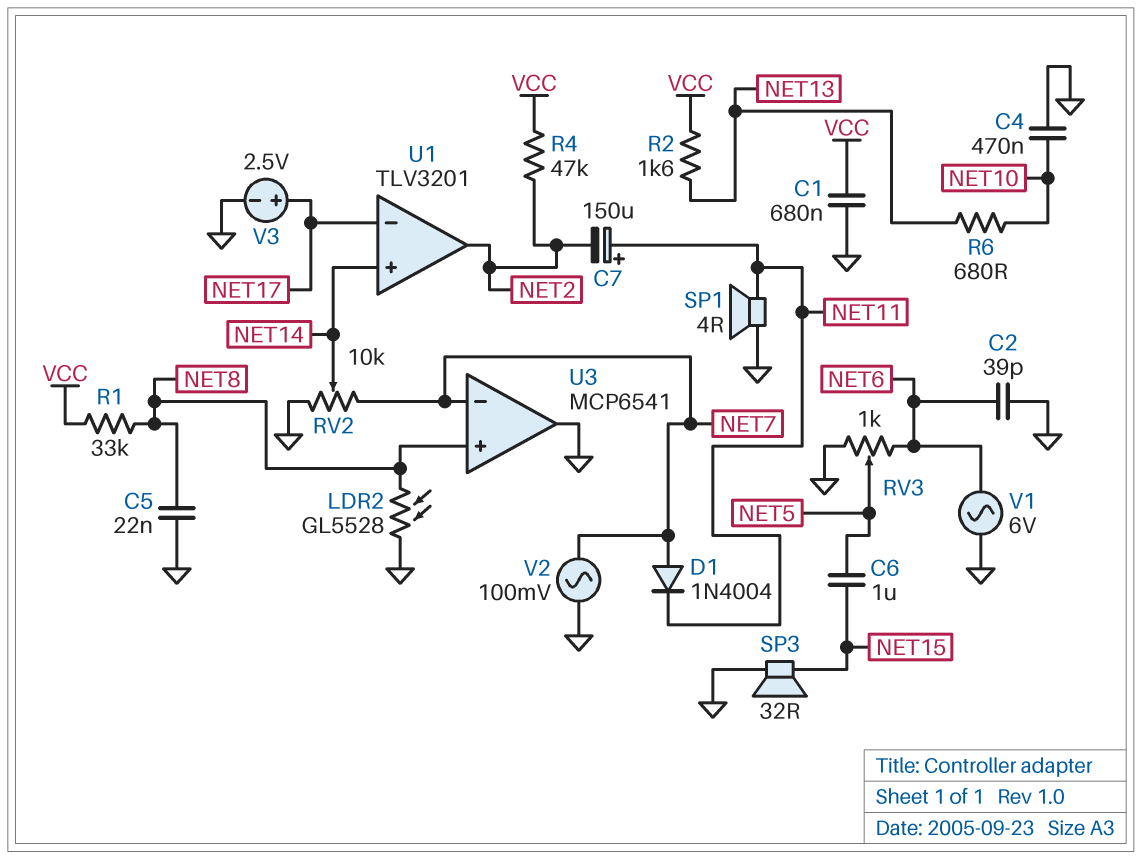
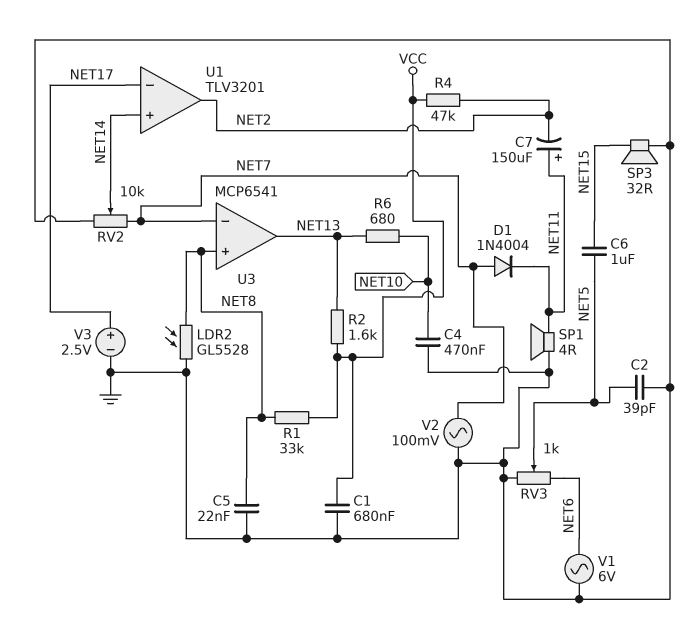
C2: 39pF (GND, NET6) -> 39pF (GND, NET5)
U3 pin out: GND -> NET13

